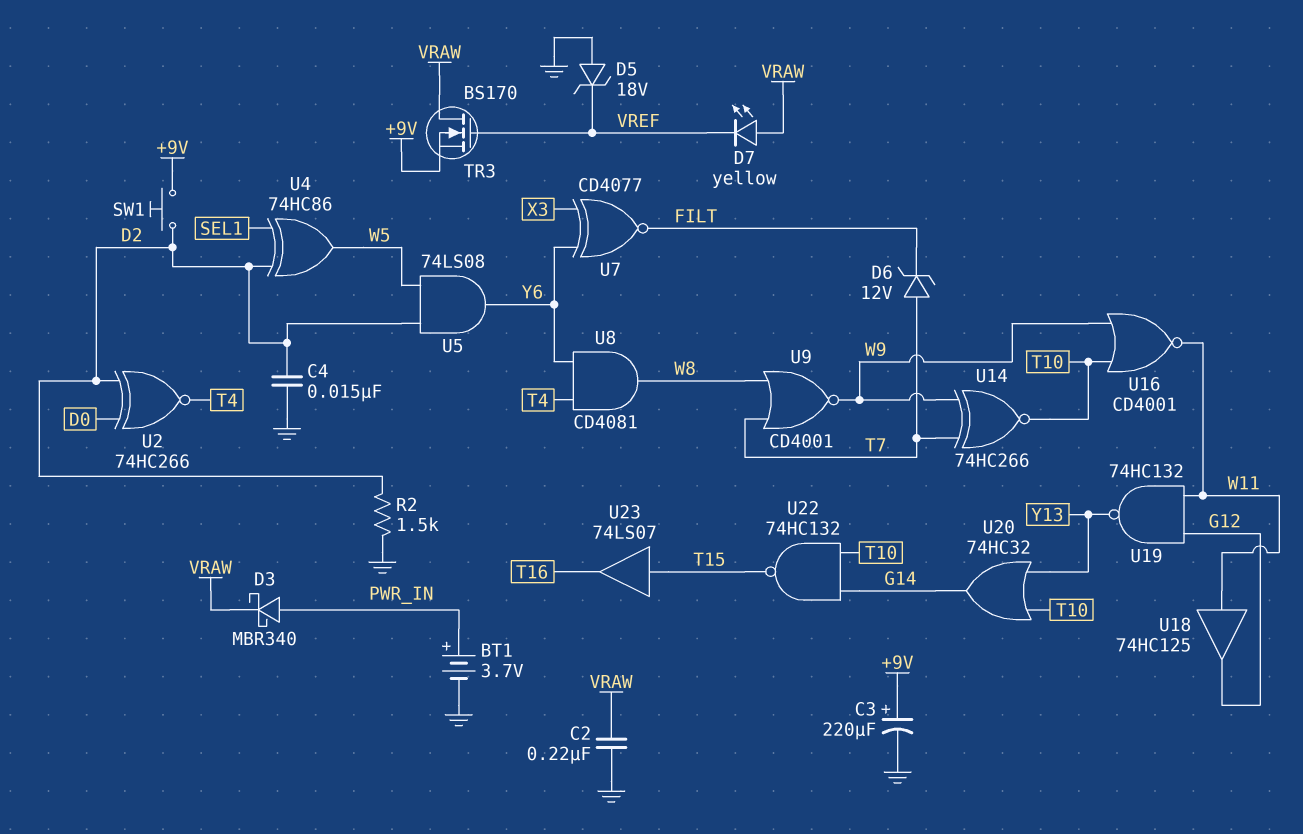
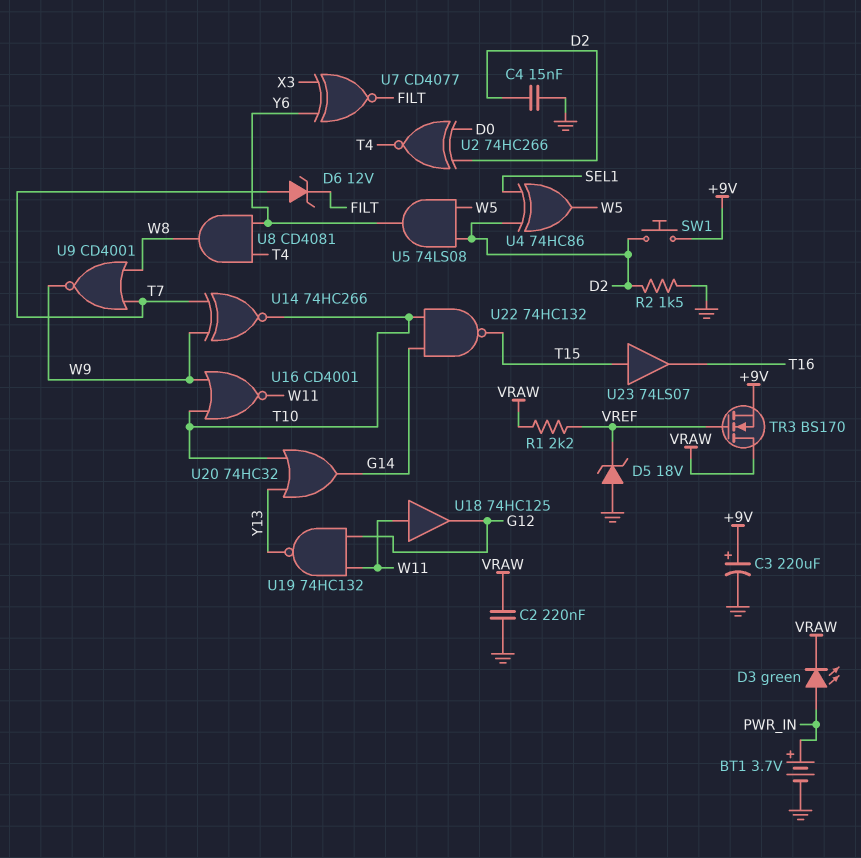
D3: schottky MBR340 (A PWR_IN, K VRAW) -> LED green (A PWR_IN, K VRAW)
D7: LED yellow (A VRAW, K VREF) -> none
R1: none -> 2.2k (VRAW, VREF)

